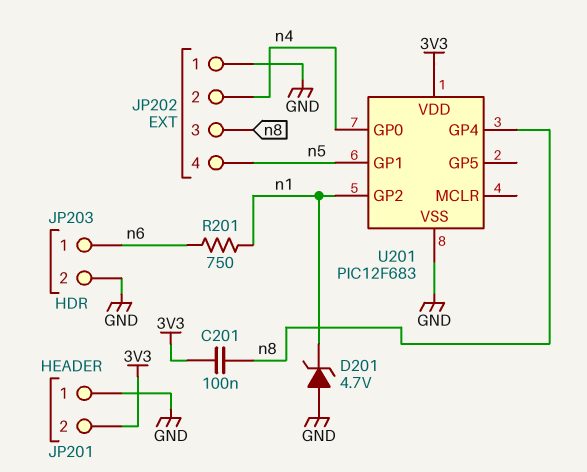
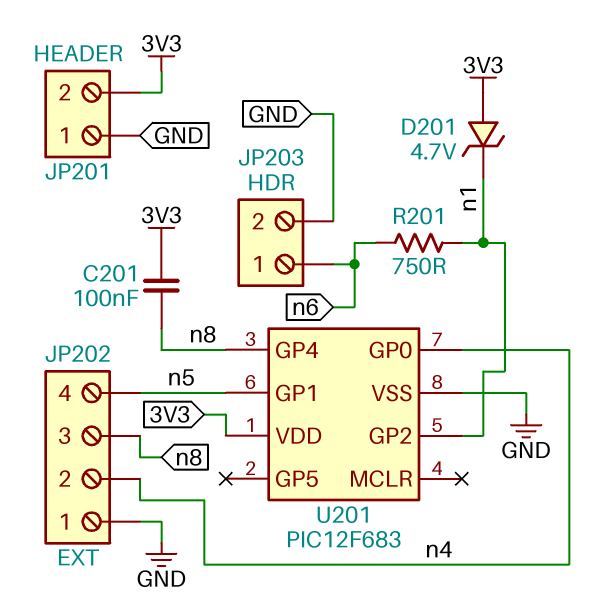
D201: zener 4.7V (A GND, K n1) -> zener 4.7V (A 3V3, K n1)

